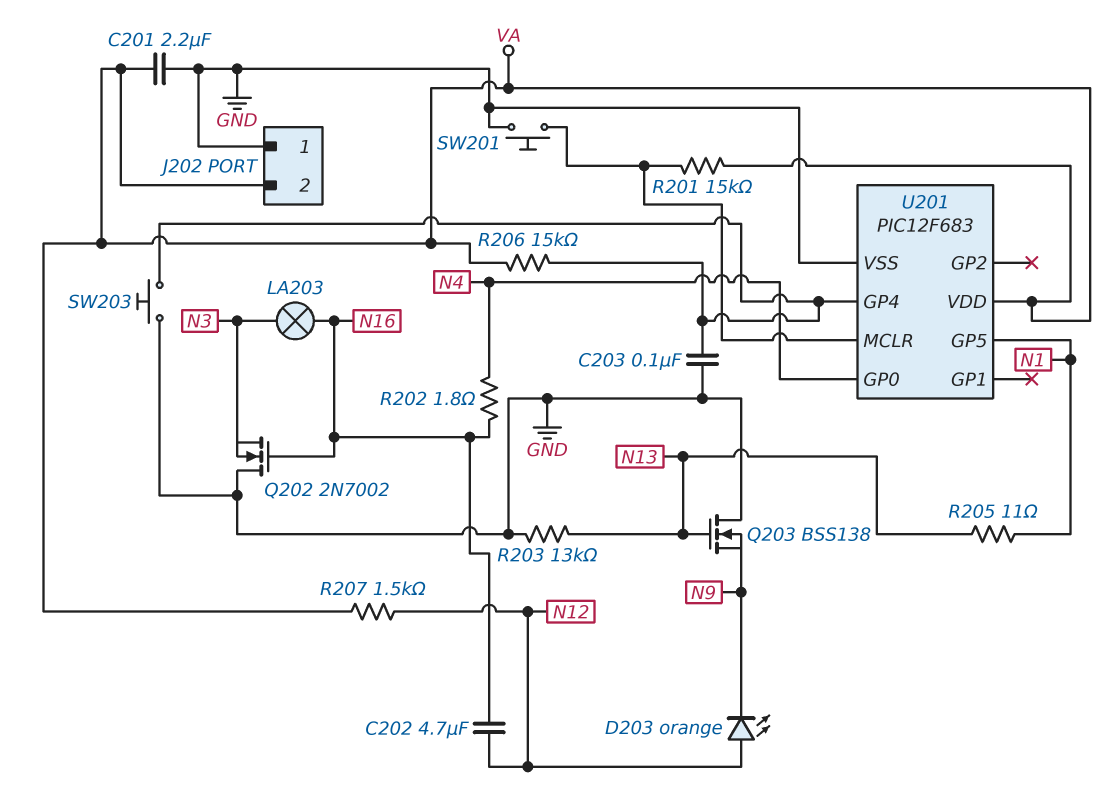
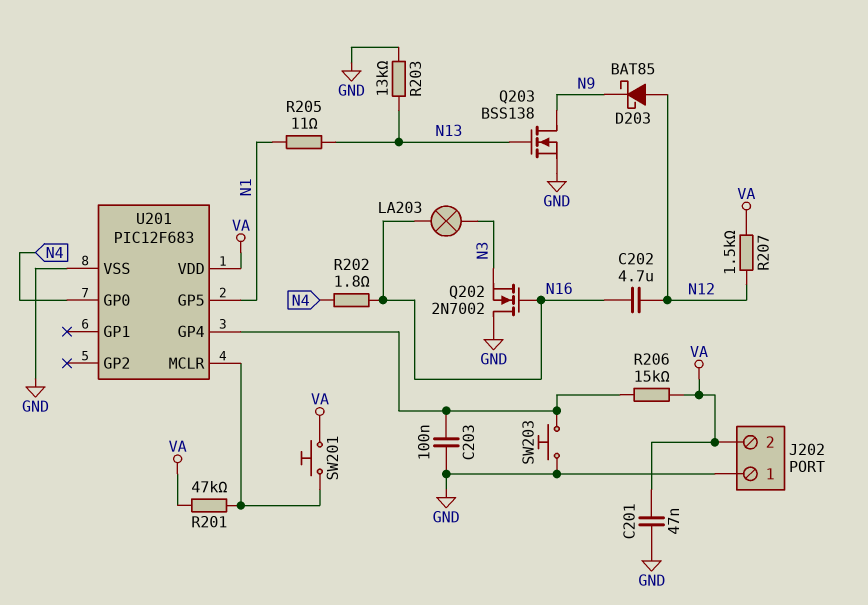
C201: 2.2uF (GND, VA) -> 47nF (GND, VA)
D203: LED orange (A N12, K N9) -> schottky BAT85 (A N12, K N9)
Q203: NMOS BSS138 (G N13, D GND, S N9) -> NMOS BSS138 (G N13, D N9, S GND)
R201: 15k (U201/MCLR, VA) -> 47k (U201/MCLR, VA)
SW201: button (GND, U201/MCLR) -> button (U201/MCLR, VA)

